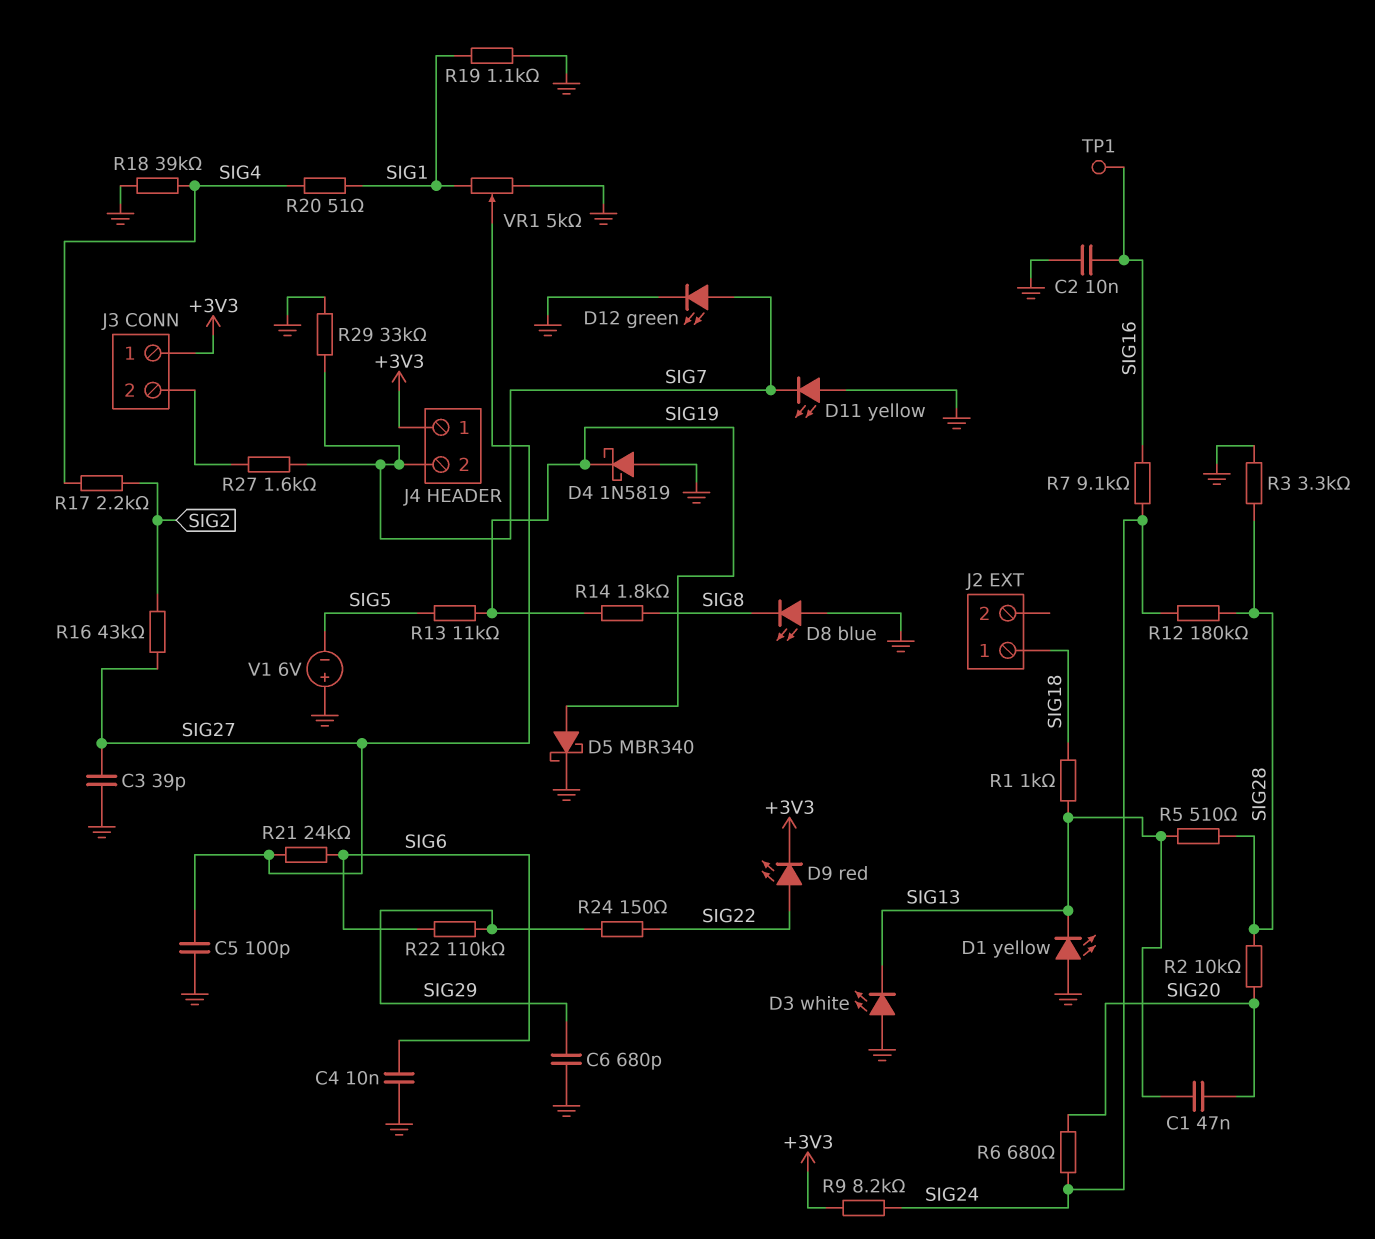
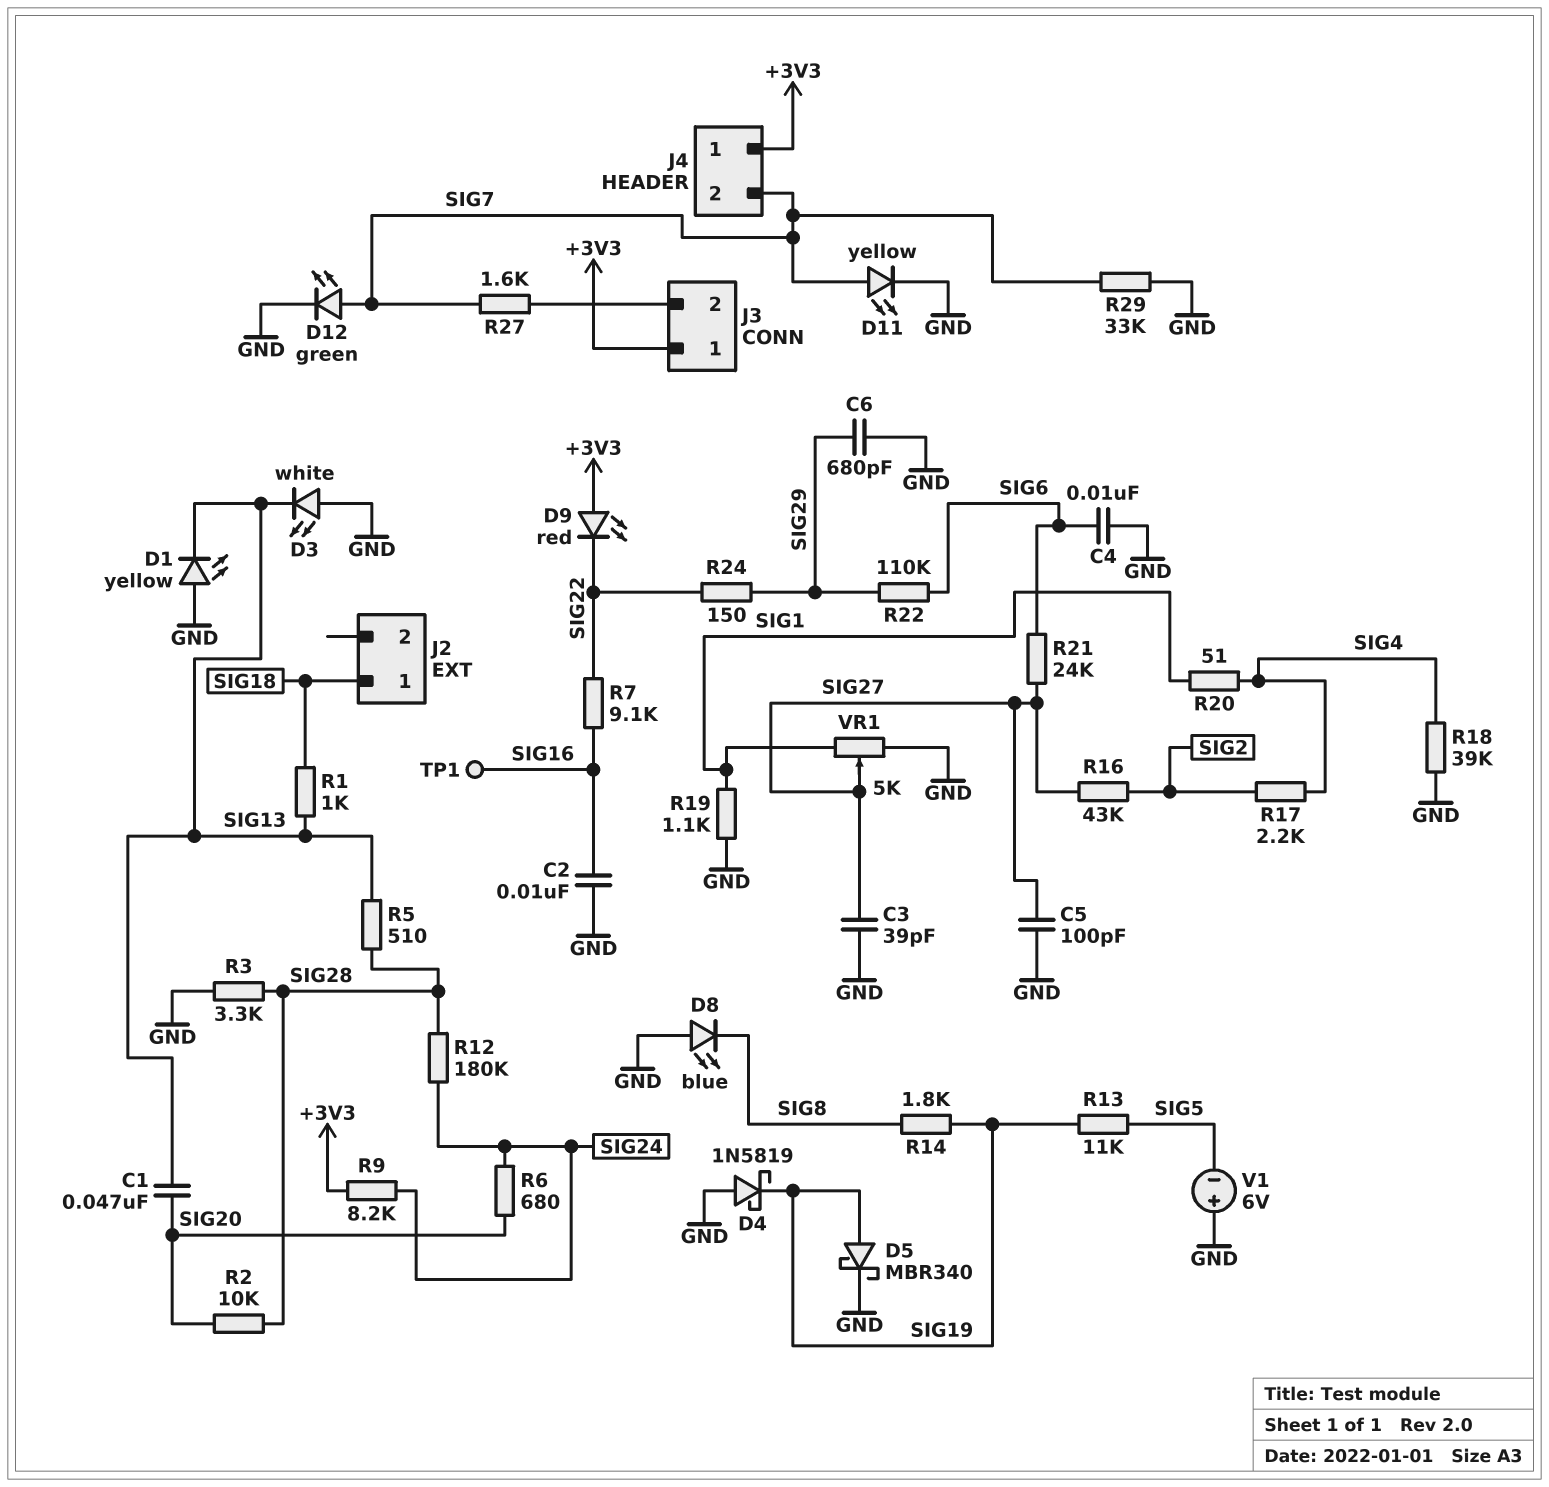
D9: LED red (A SIG22, K +3V3) -> LED red (A +3V3, K SIG22)
D11: LED yellow (A GND, K SIG7) -> LED yellow (A SIG7, K GND)
R7: 9.1k (SIG16, SIG24) -> 9.1k (SIG16, SIG22)

